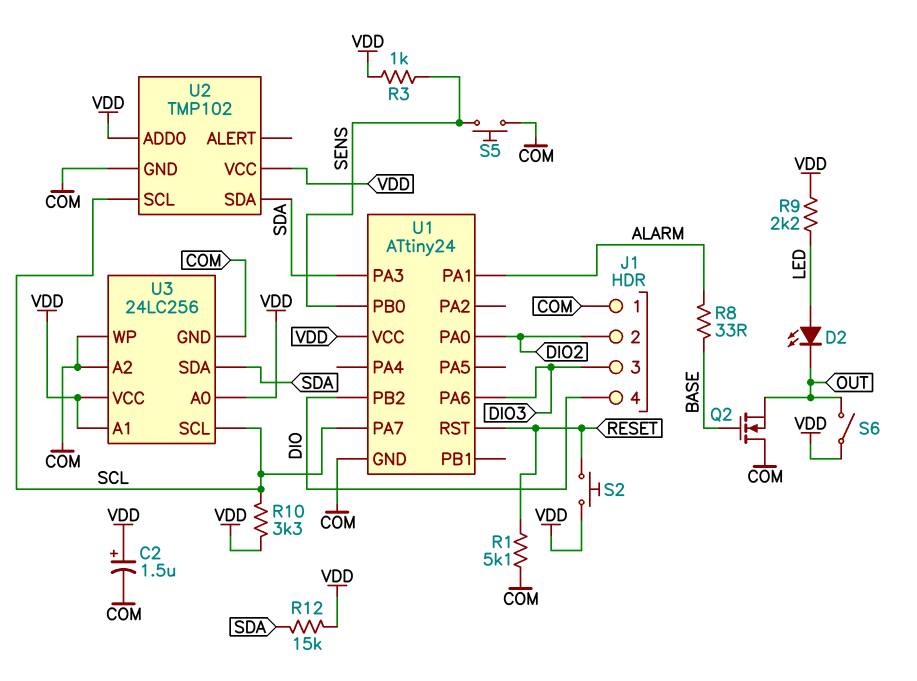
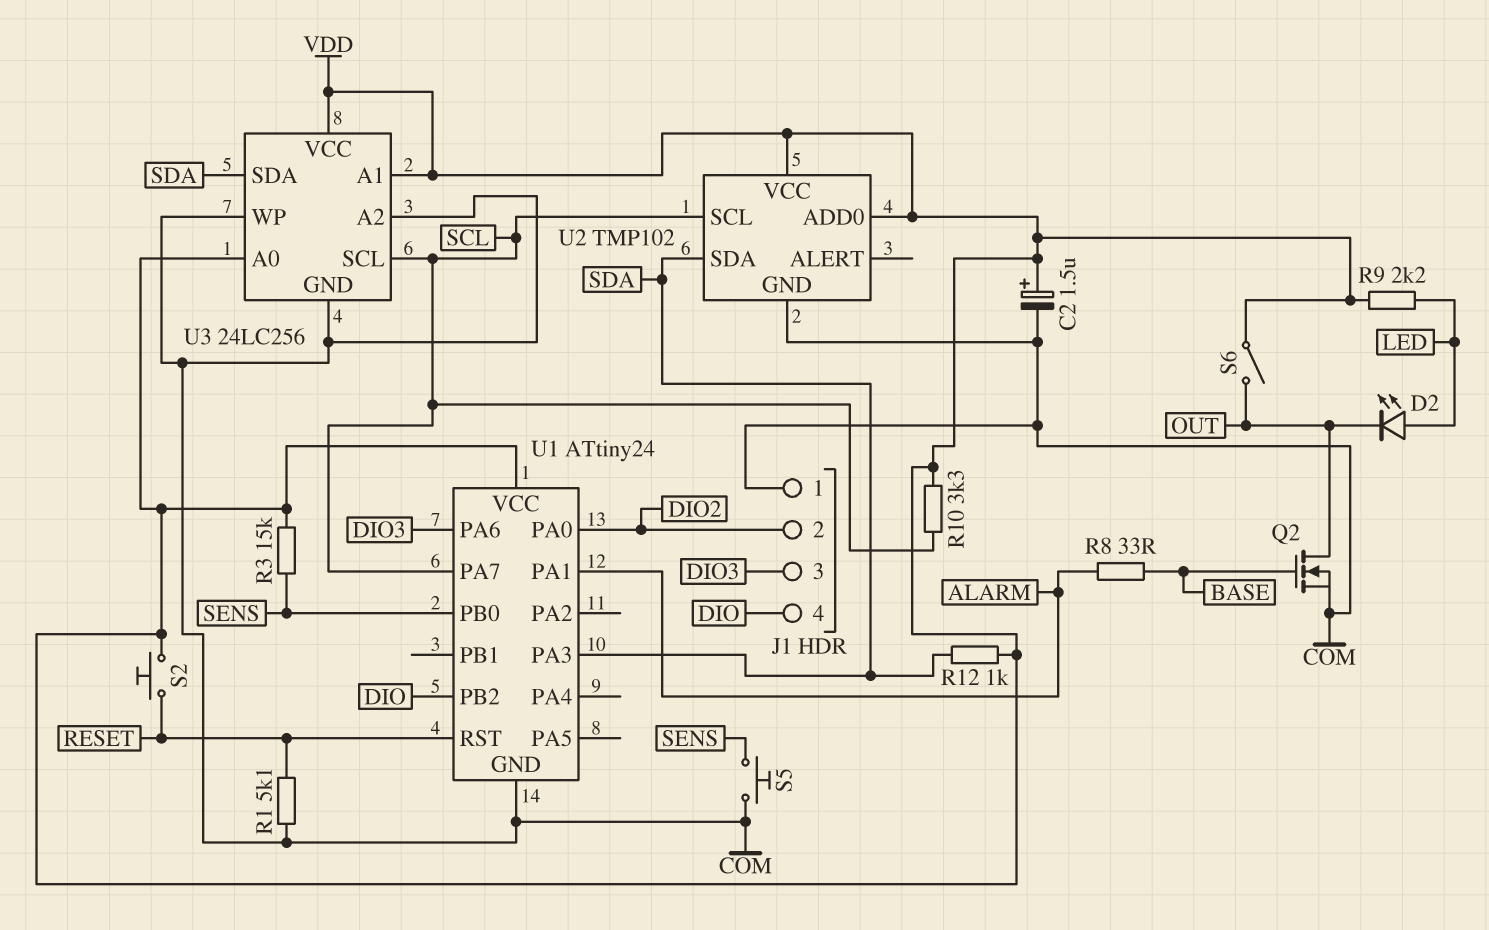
Q2: NMOS (G BASE, D COM, S OUT) -> NMOS (G BASE, D OUT, S COM)
R3: 1k (SENS, VDD) -> 15k (SENS, VDD)
R12: 15k (SDA, VDD) -> 1k (SDA, VDD)

